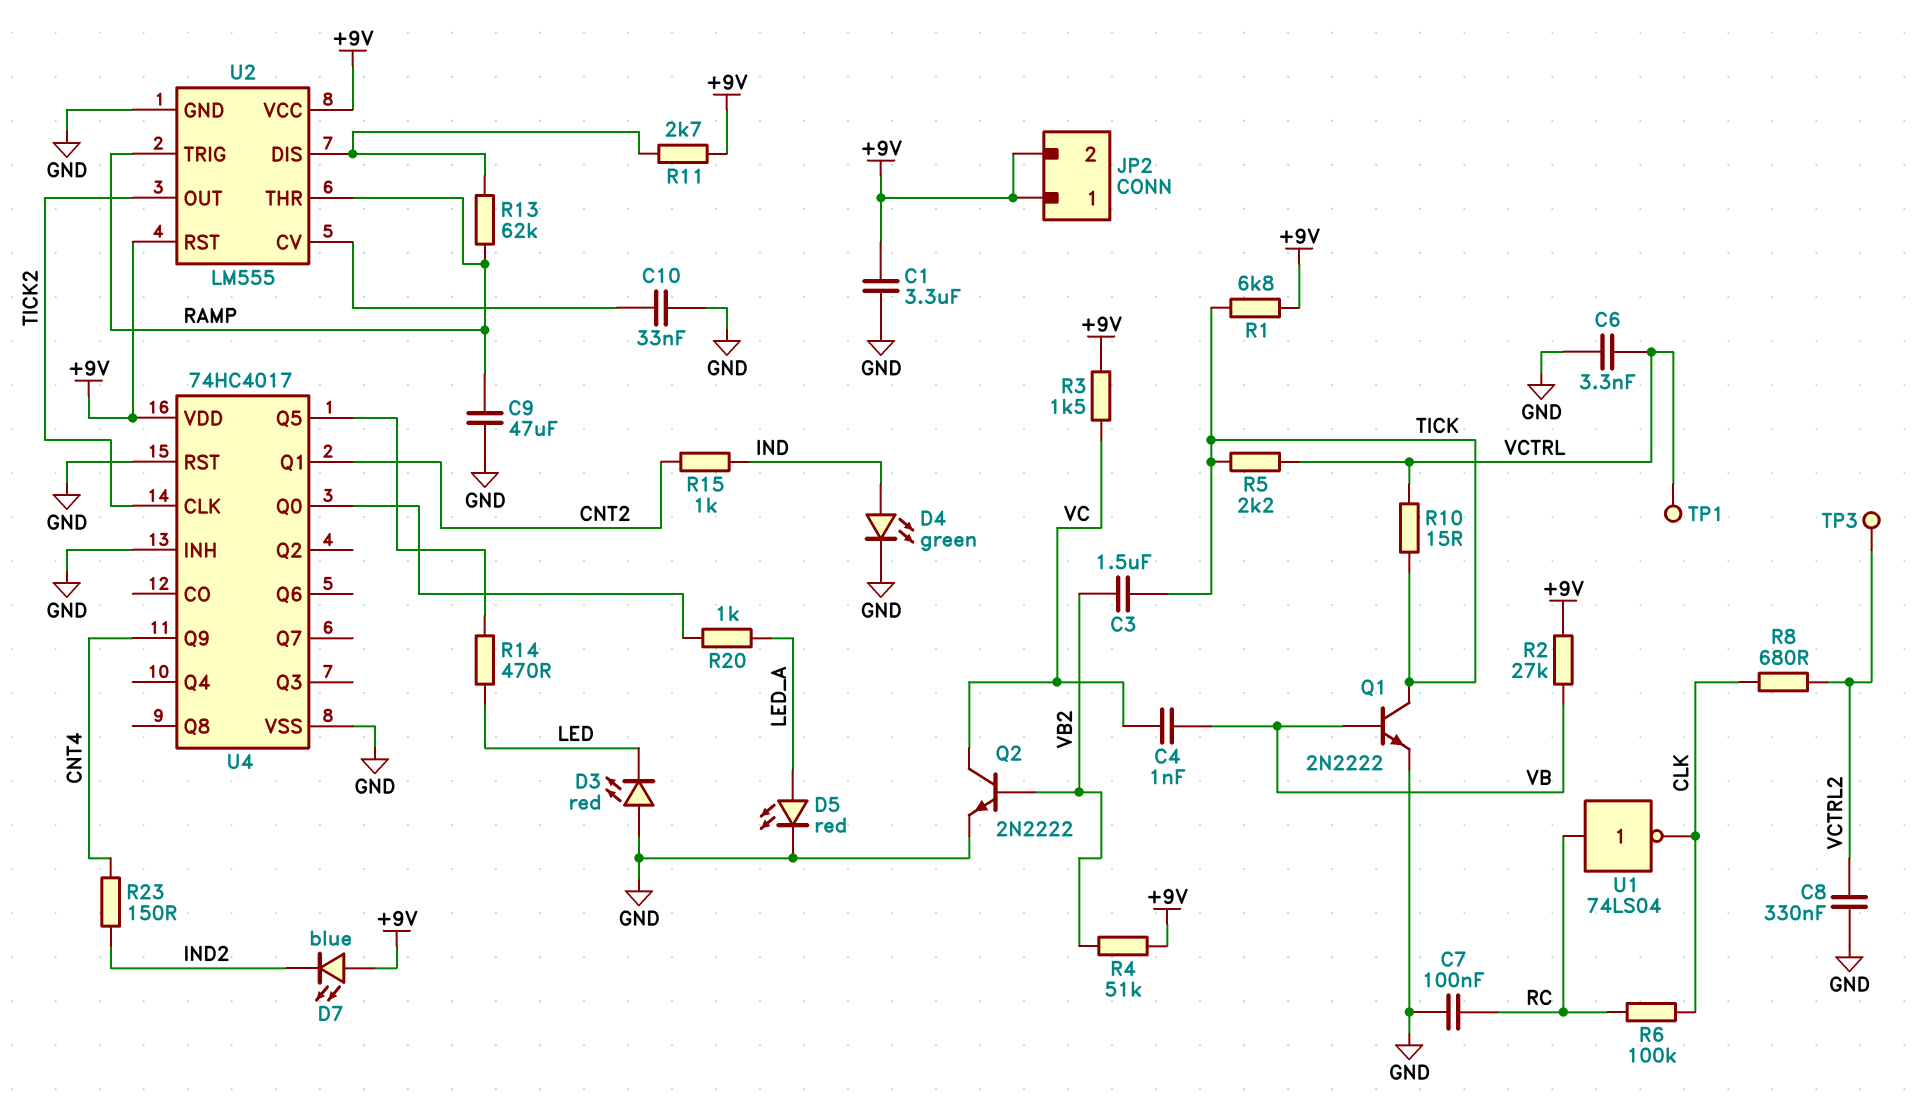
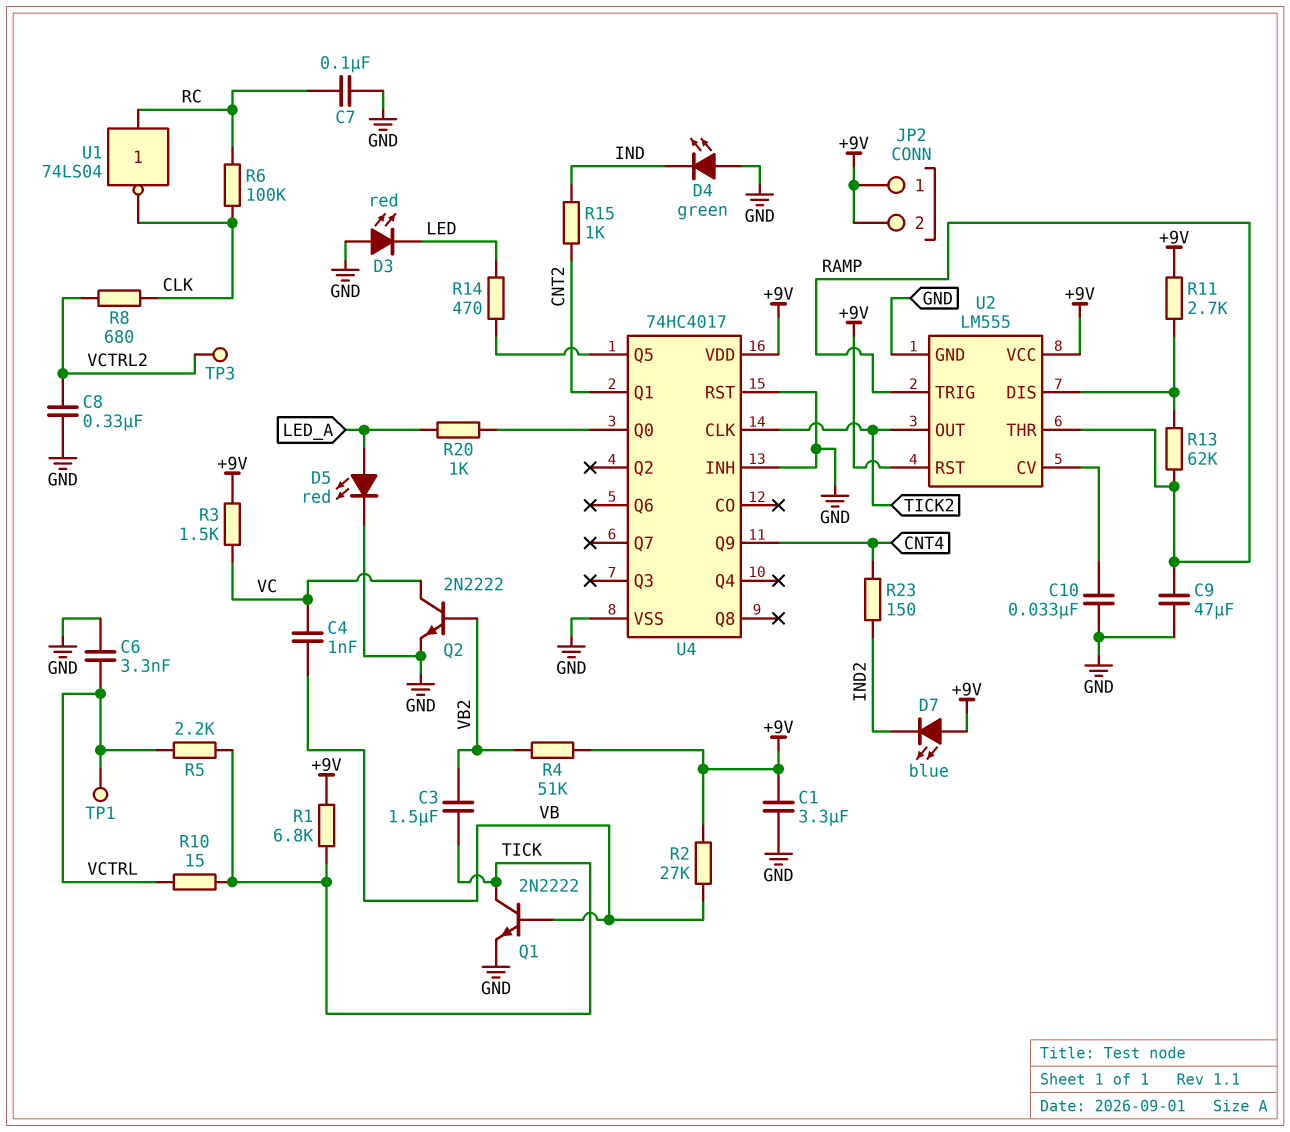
D4: LED green (A IND, K GND) -> LED green (A GND, K IND)

